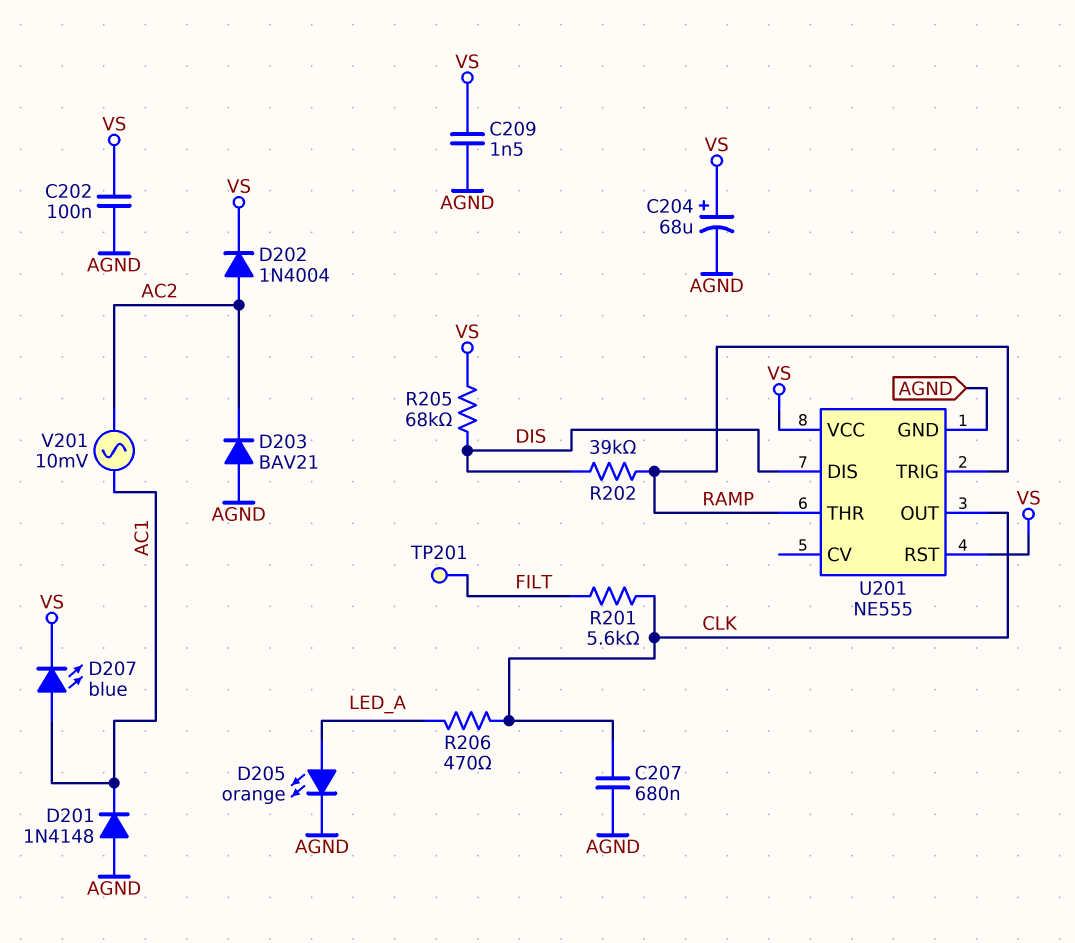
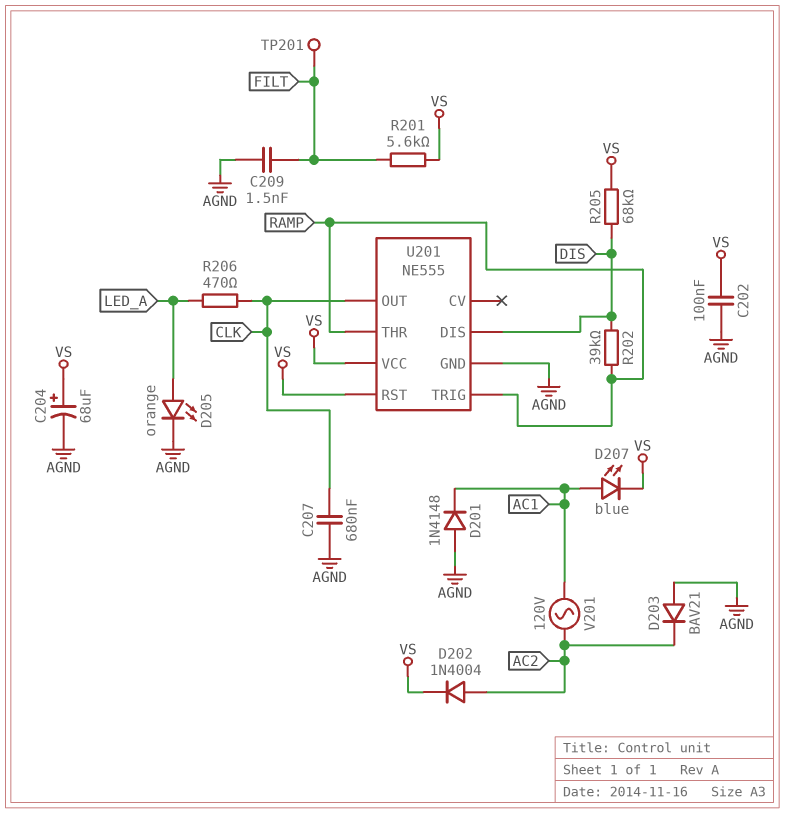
C209: 1.5nF (AGND, VS) -> 1.5nF (AGND, FILT)
R201: 5.6k (CLK, FILT) -> 5.6k (FILT, VS)
V201: AC 10mV (AC1, AC2) -> AC 120V (AC1, AC2)

